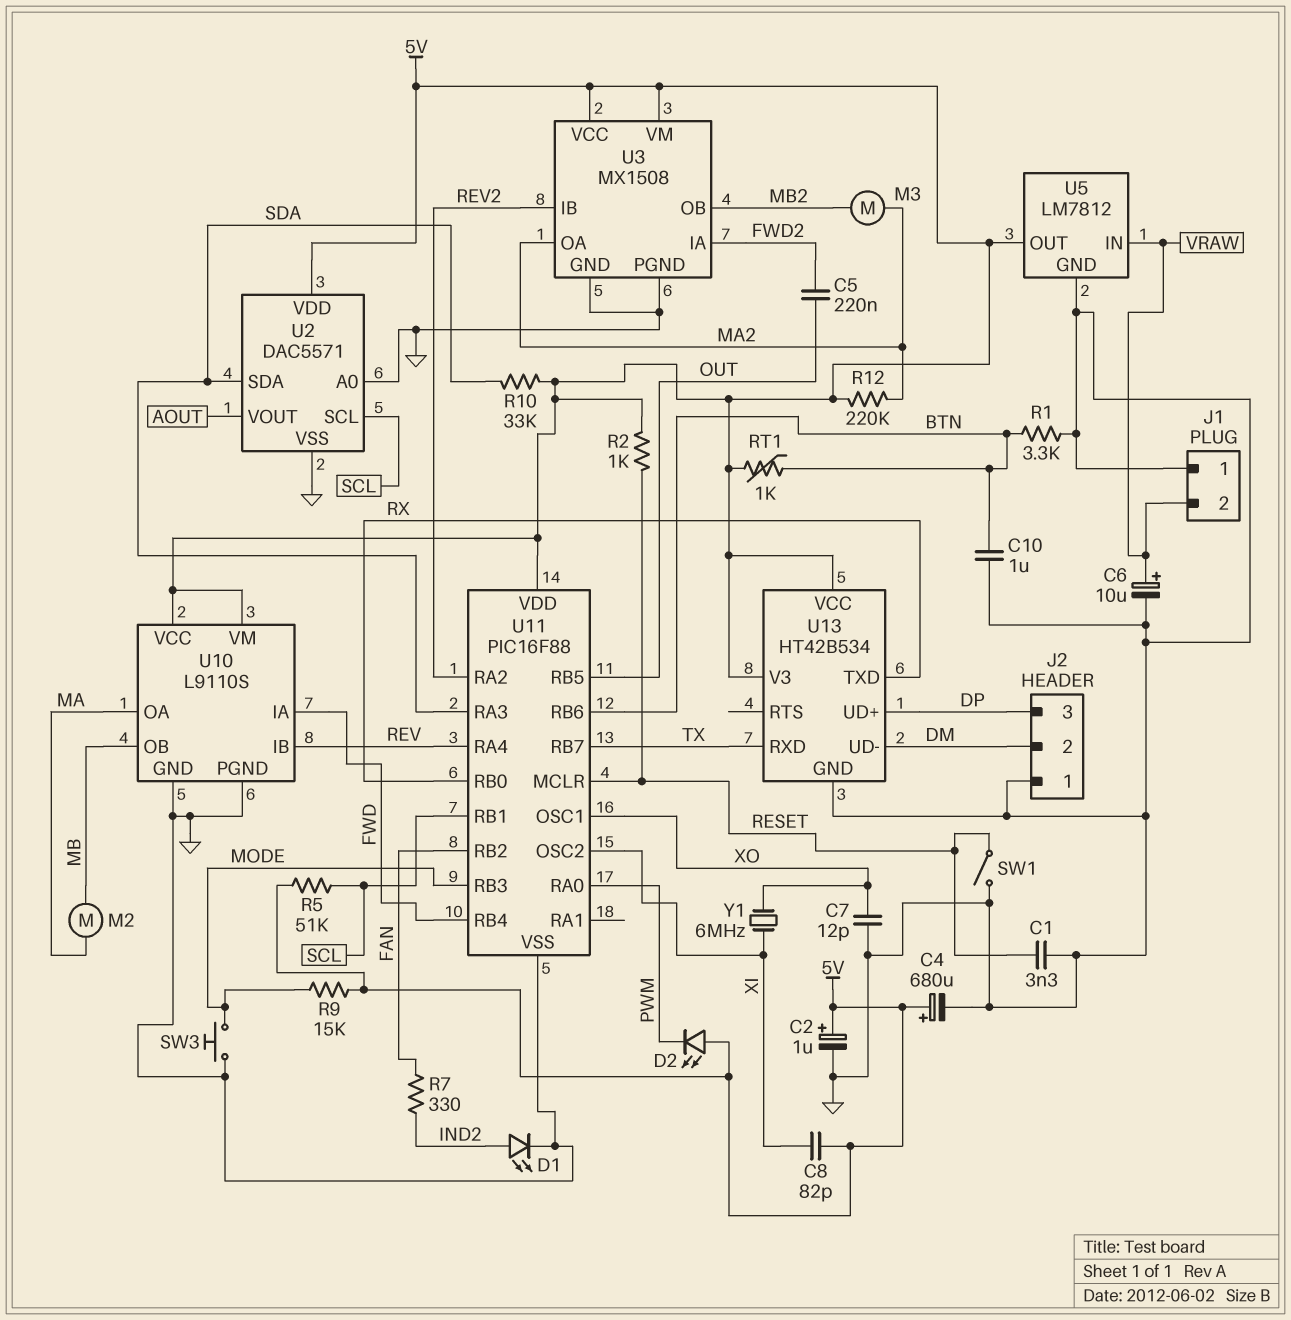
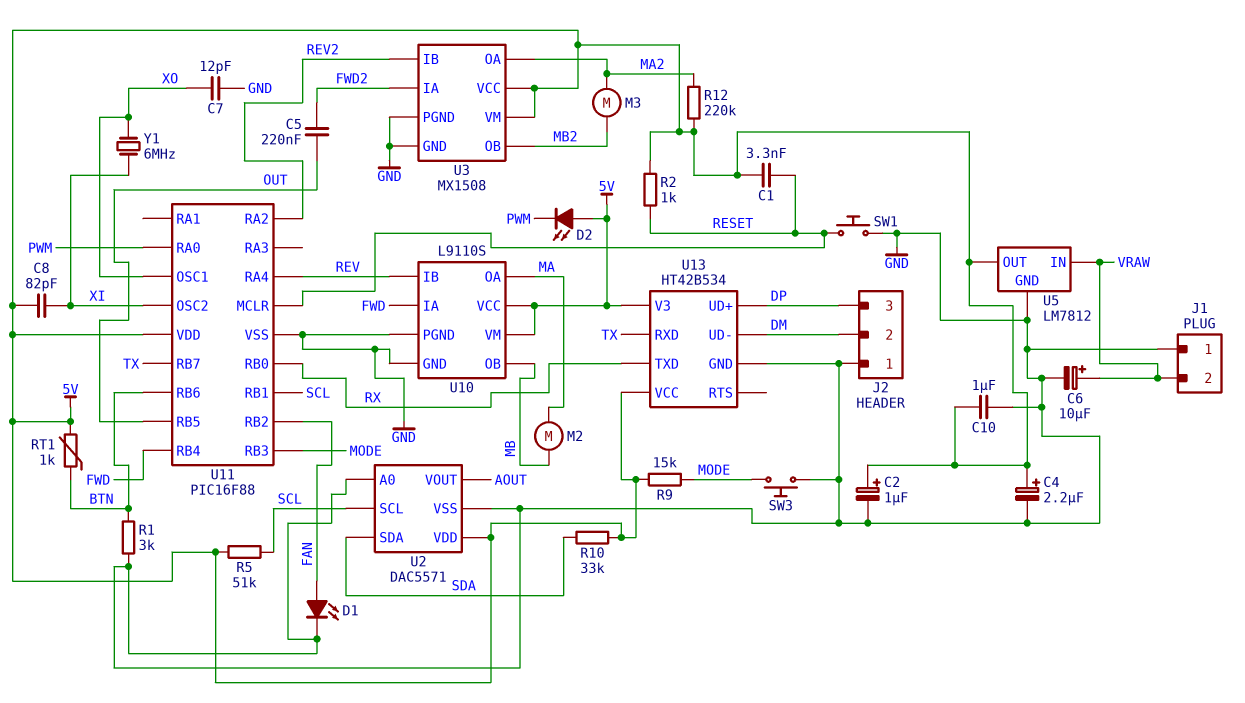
C1: 3.3nF (GND, RESET) -> 3.3nF (5V, RESET)
C4: 680uF (plus 5V, minus GND) -> 2.2uF (plus 5V, minus GND)
C10: 1uF (BTN, GND) -> 1uF (5V, GND)
D1: LED (A IND2, K GND) -> LED (A FAN, K GND)
R1: 3.3k (BTN, GND) -> 3k (BTN, GND)
R7: 330 (FAN, IND2) -> none
SW1: switch (GND, RESET) -> button (GND, RESET)
U11 pin RA3: SDA -> none

